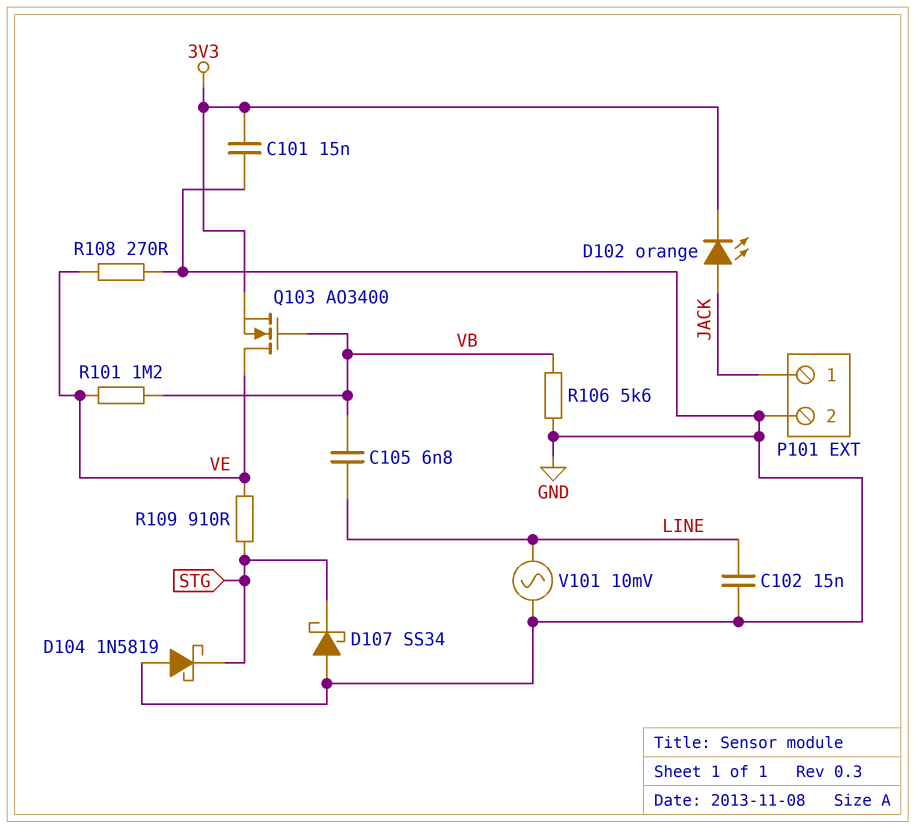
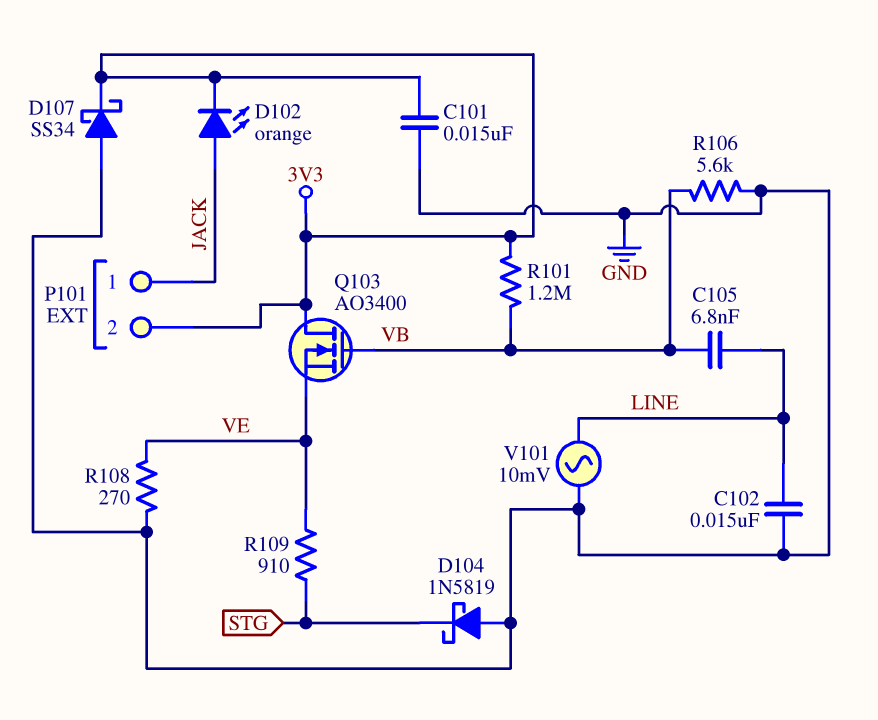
D107: schottky SS34 (A GND, K STG) -> schottky SS34 (A GND, K 3V3)
P101 pin 2: GND -> 3V3
Q103: NMOS AO3400 (G VB, D VE, S 3V3) -> NMOS AO3400 (G VB, D 3V3, S VE)
R101: 1.2M (VB, VE) -> 1.2M (3V3, VB)

